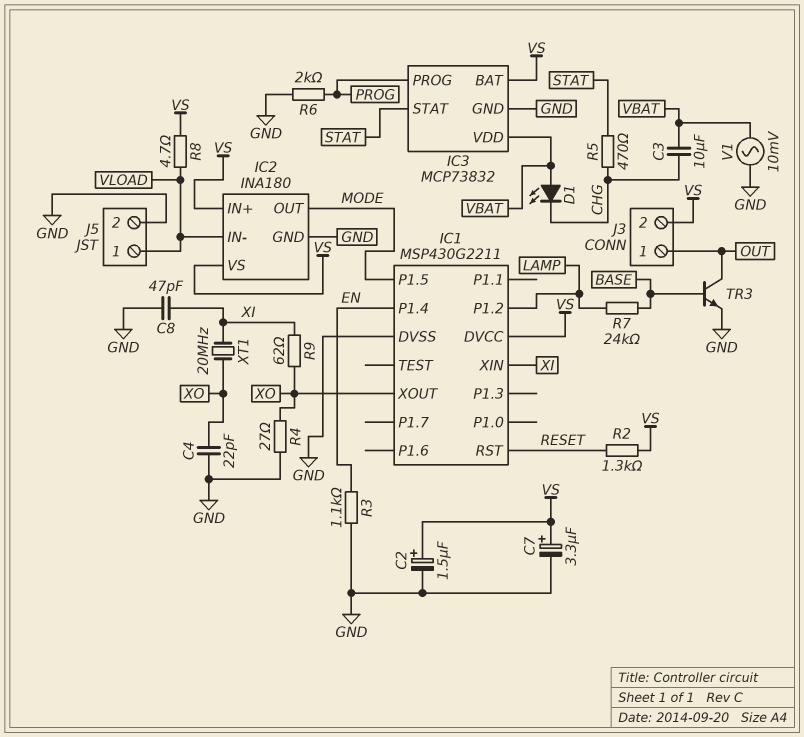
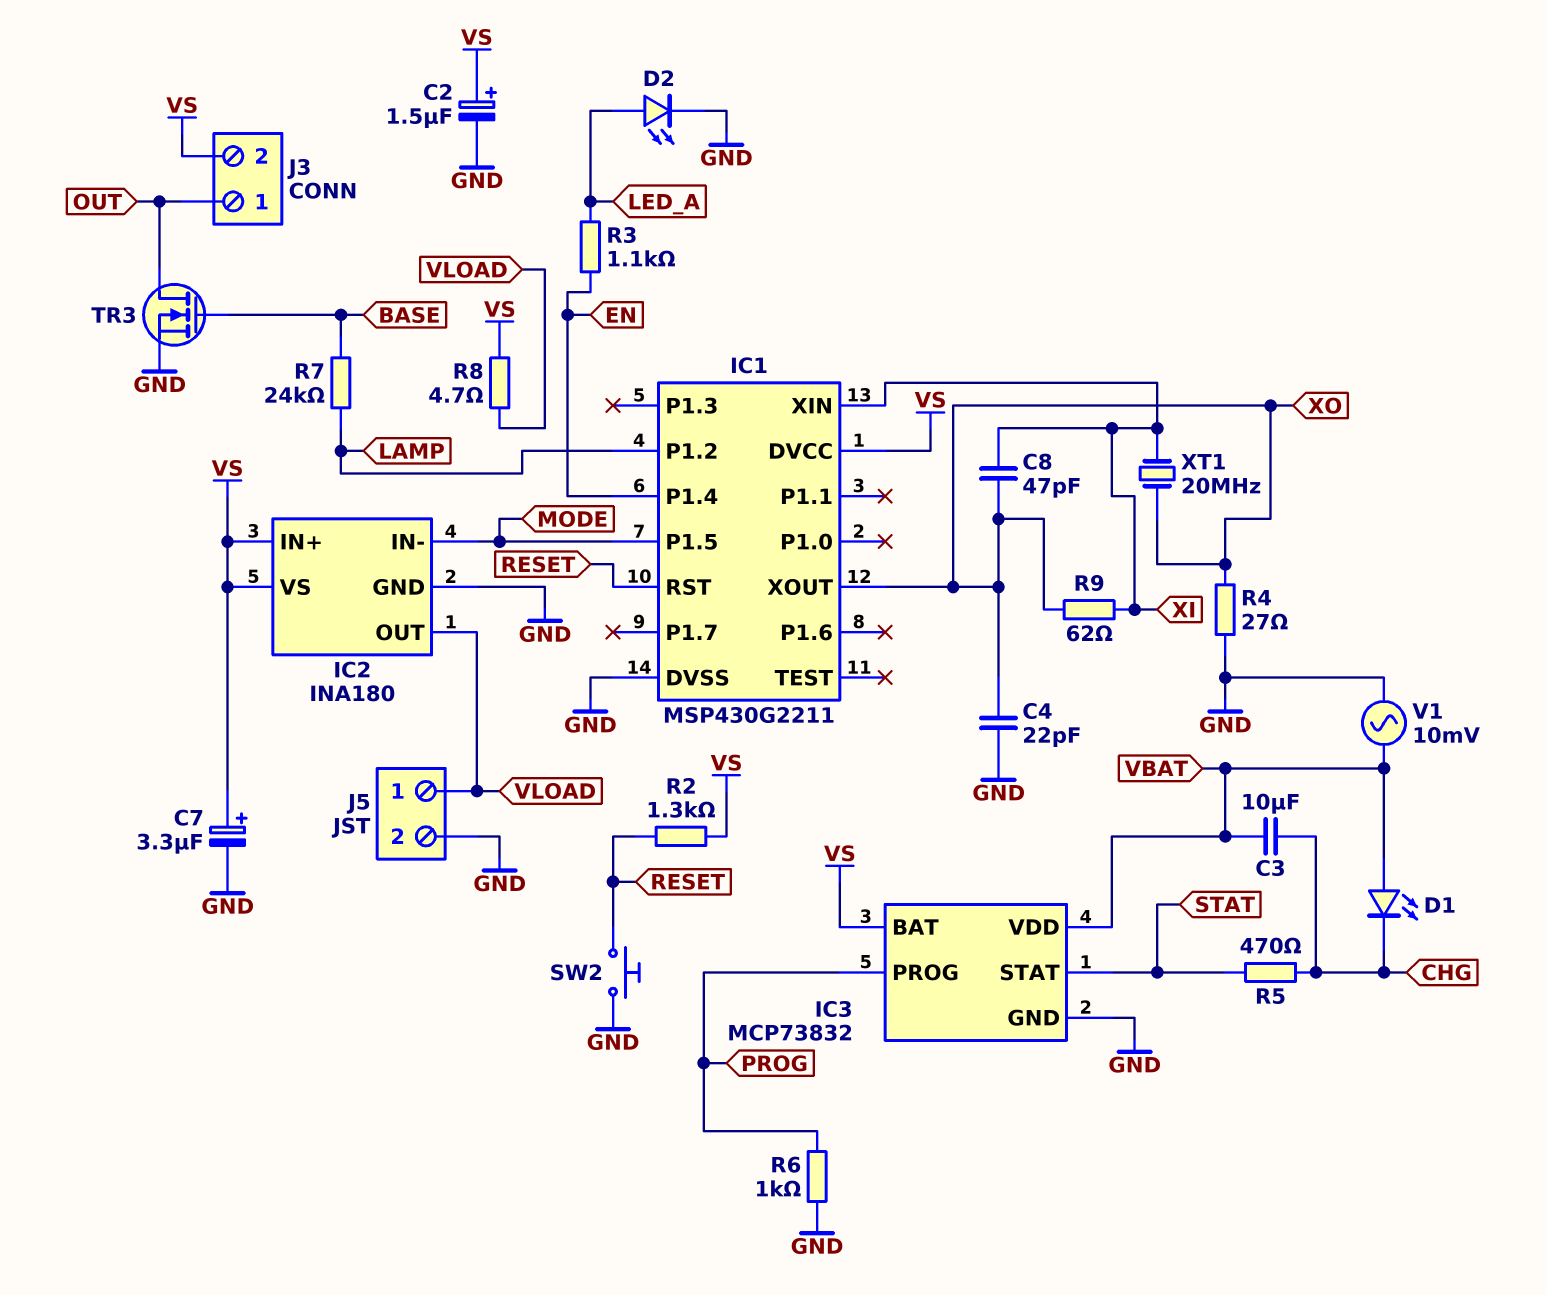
C8: 47pF (GND, XI) -> 47pF (XI, XO)
D2: none -> LED (A LED_A, K GND)
IC2 pin IN-: VLOAD -> MODE
IC2 pin OUT: MODE -> VLOAD
R3: 1.1k (EN, GND) -> 1.1k (EN, LED_A)
R6: 2k (GND, PROG) -> 1k (GND, PROG)
SW2: none -> button (GND, RESET)
TR3: NPN (B BASE, C OUT, E GND) -> NMOS (G BASE, D OUT, S GND)

